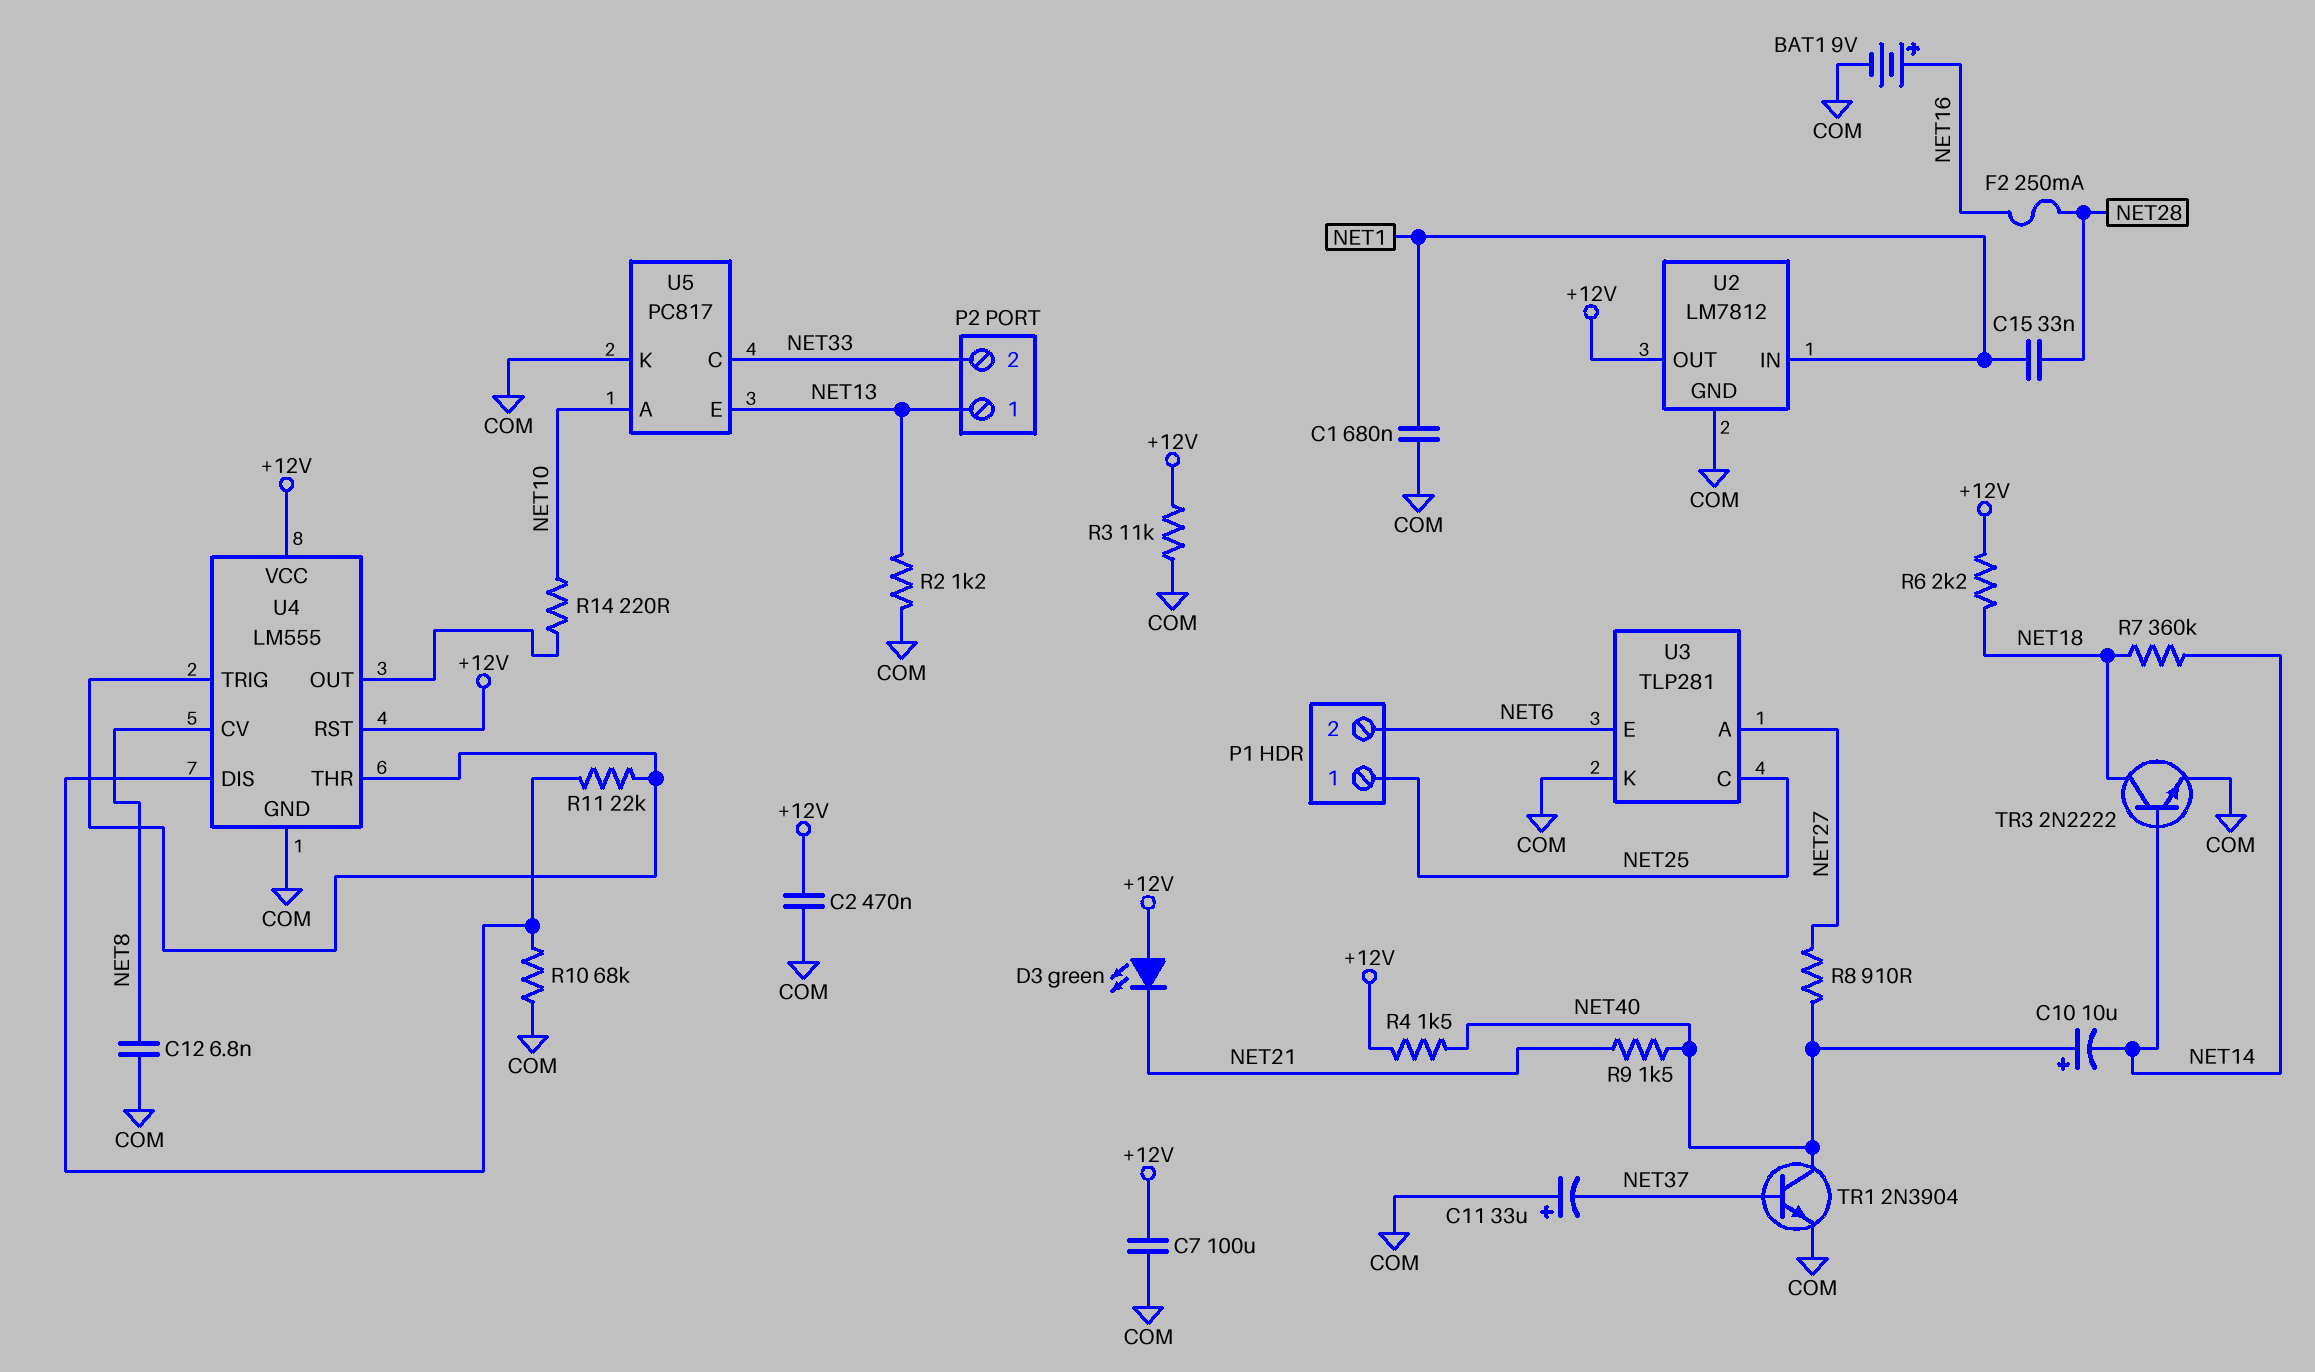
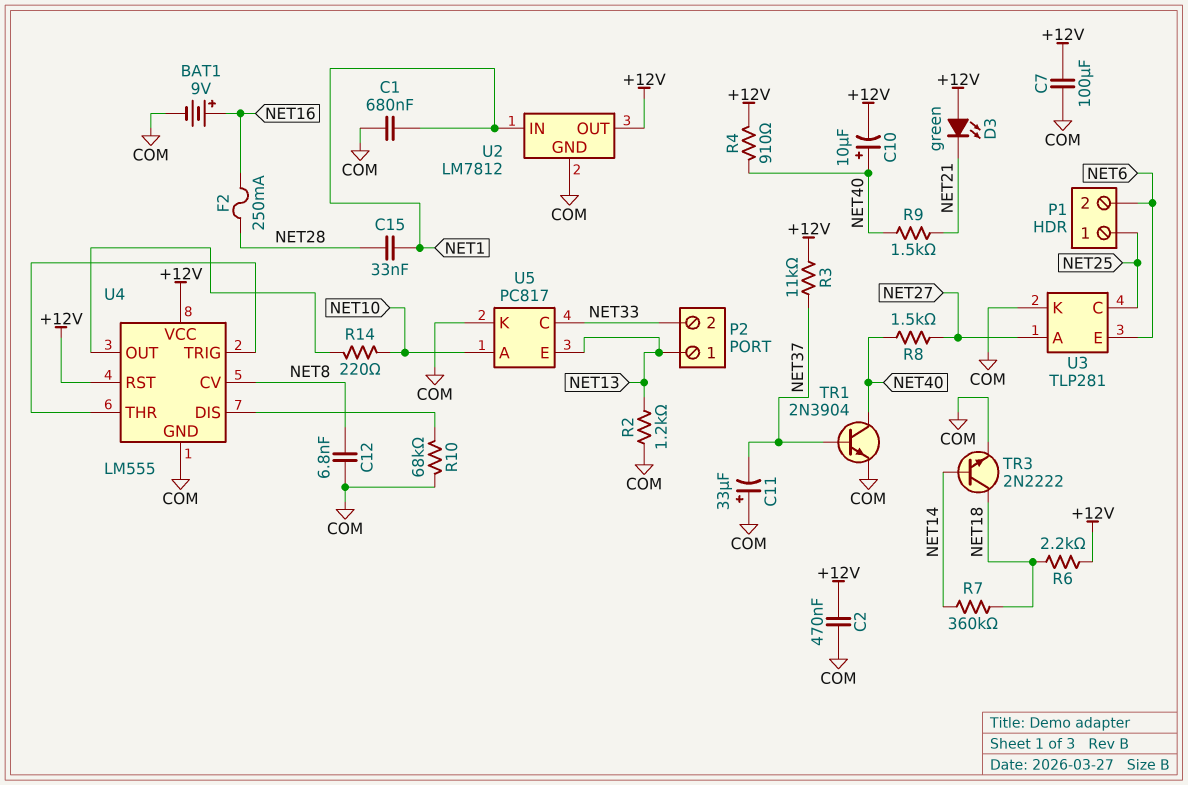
C10: 10uF (plus NET40, minus NET14) -> 10uF (plus NET40, minus +12V)
R3: 11k (+12V, COM) -> 11k (+12V, NET37)
R4: 1.5k (+12V, NET40) -> 910 (+12V, NET40)
R8: 910 (NET27, NET40) -> 1.5k (NET27, NET40)
R11: 22k (U4/DIS, U4/THR) -> none

